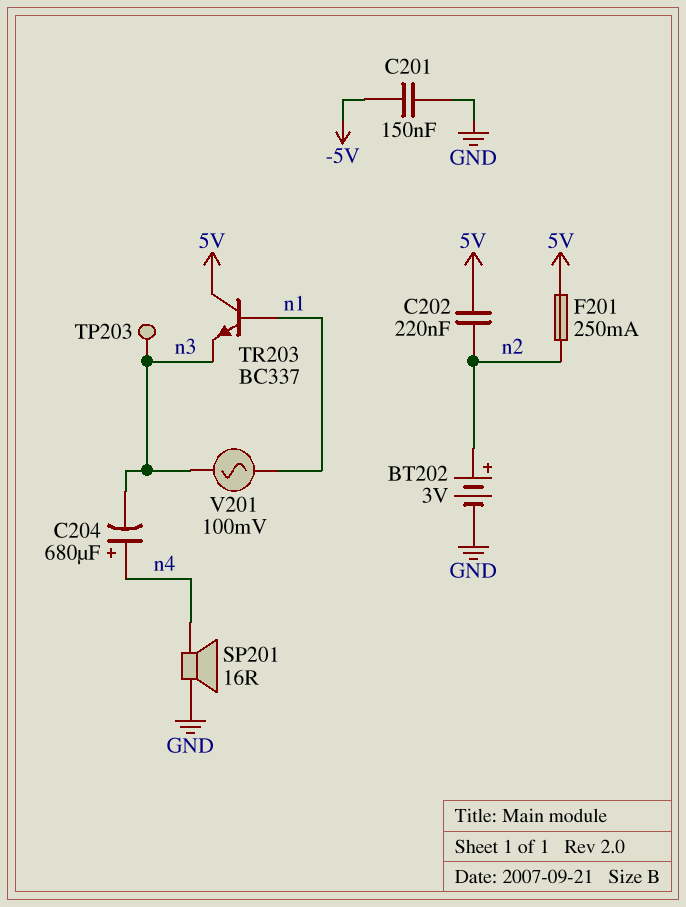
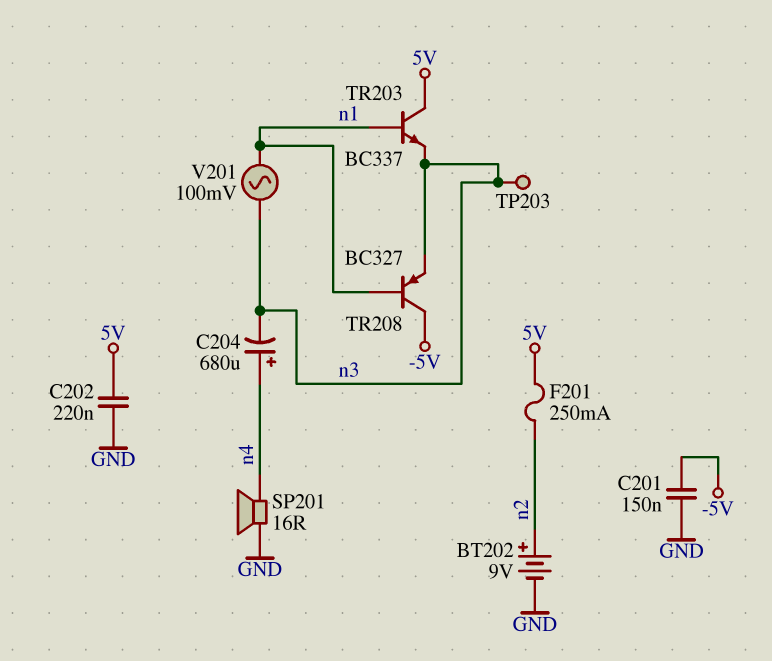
BT202: 3V (plus n2, minus GND) -> 9V (plus n2, minus GND)
C202: 220nF (5V, n2) -> 220nF (5V, GND)
TR208: none -> PNP BC327 (B n1, C -5V, E n3)

